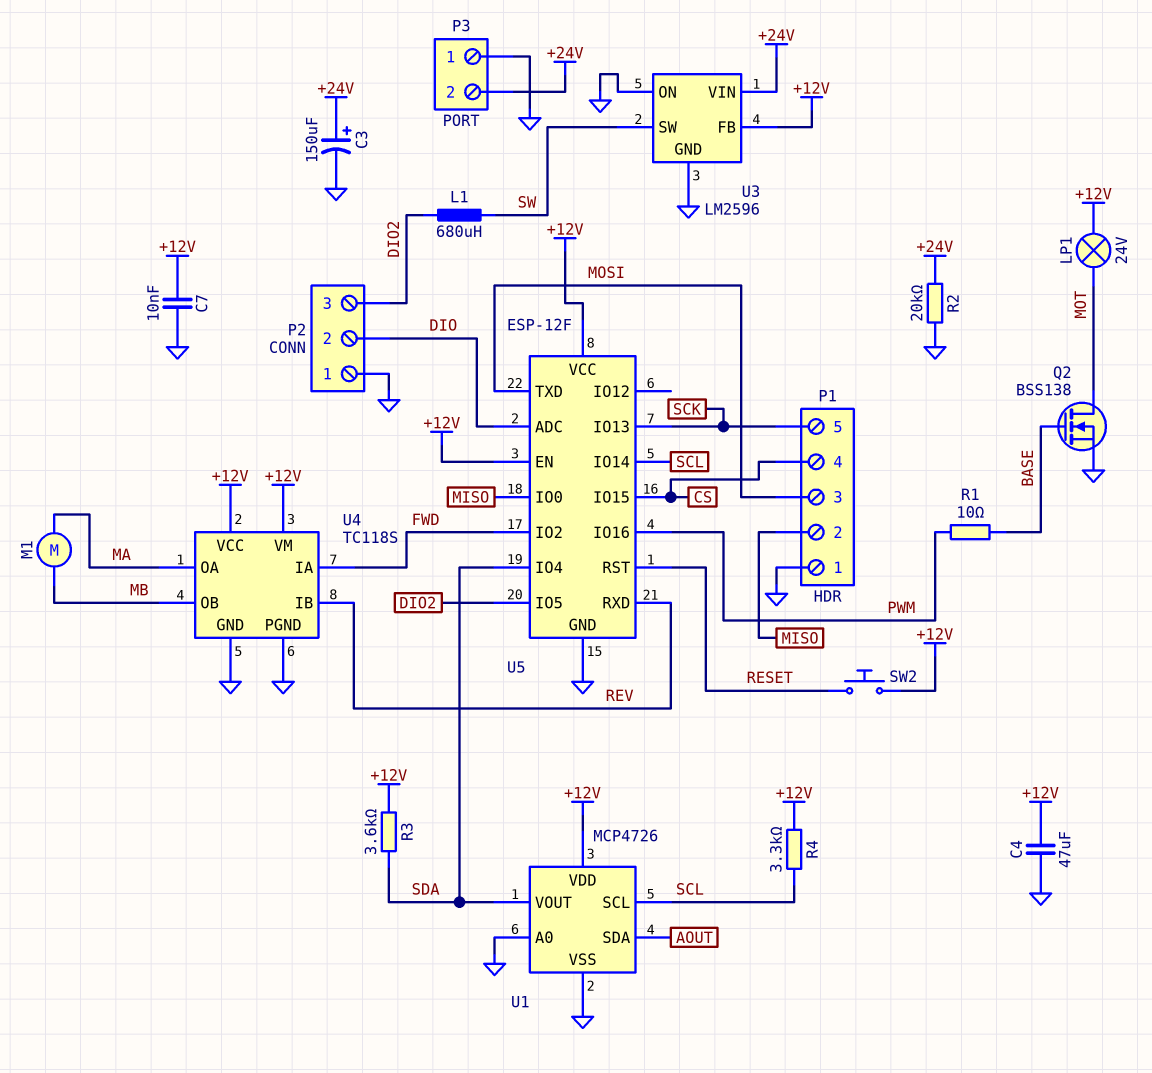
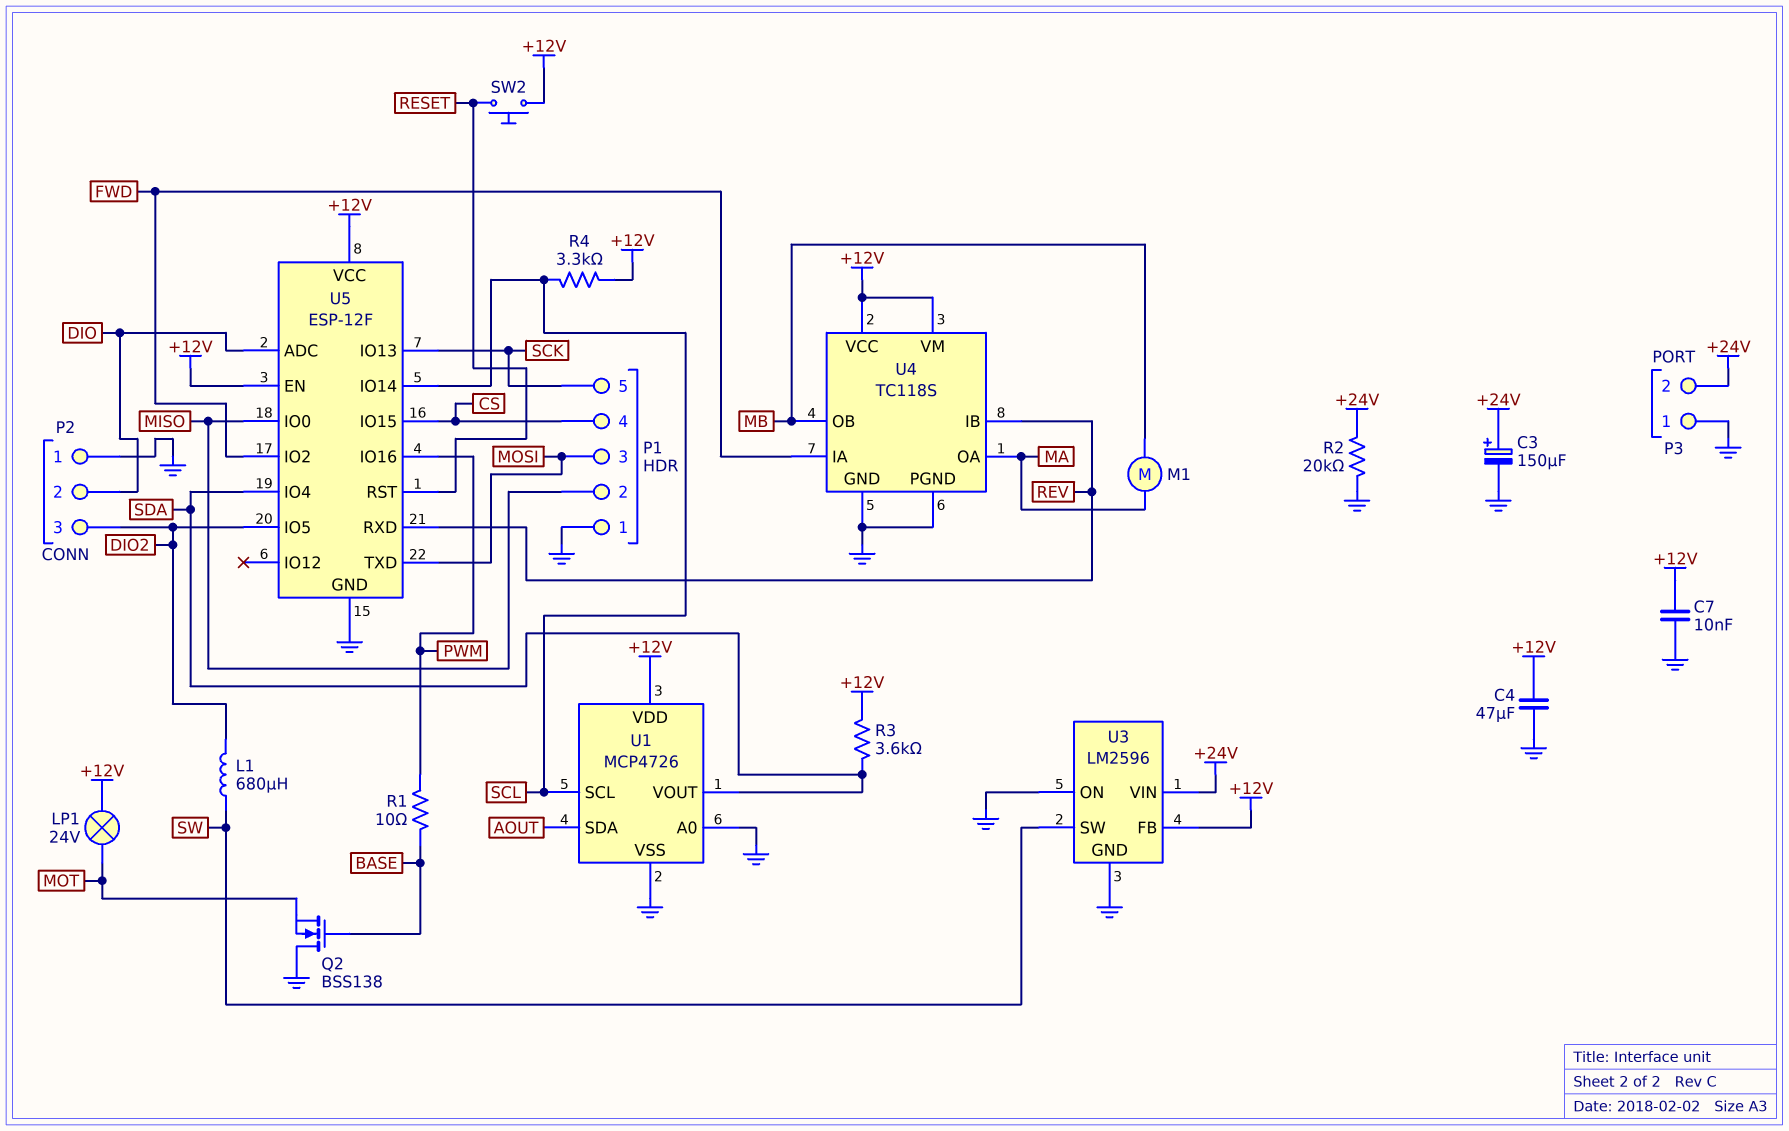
Q2: NMOS BSS138 (G BASE, D MOT, S GND) -> NMOS BSS138 (G BASE, D GND, S MOT)

